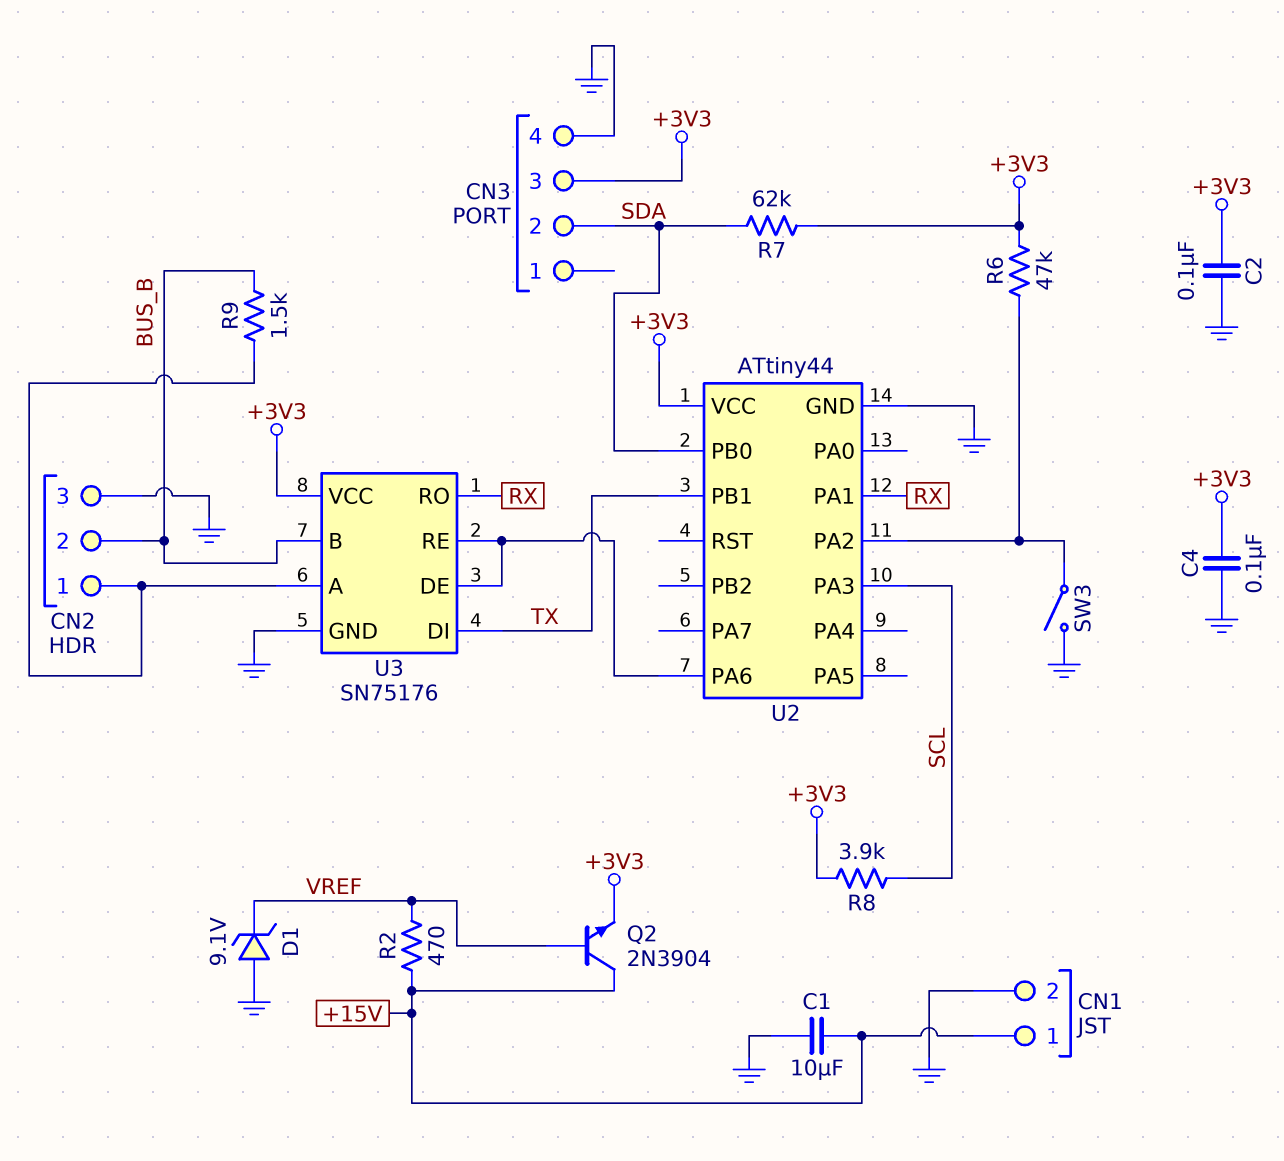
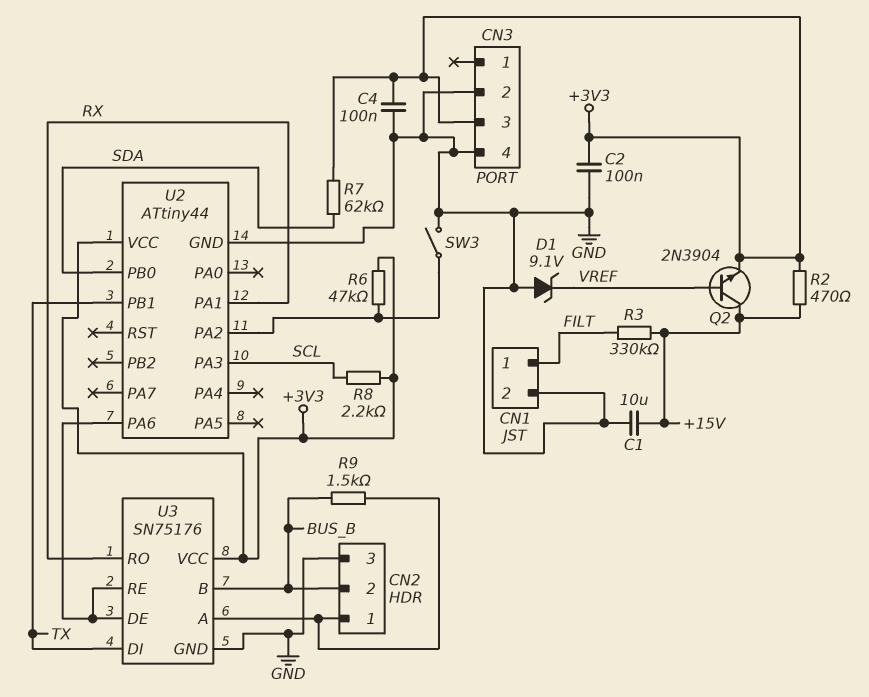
CN1 pin 1: +15V -> FILT
CN3 pin 2: SDA -> GND
R2: 470 (+15V, VREF) -> 470 (+3V3, +15V)
R3: none -> 330k (+15V, FILT)
R8: 3.9k (+3V3, SCL) -> 2.2k (+3V3, SCL)

